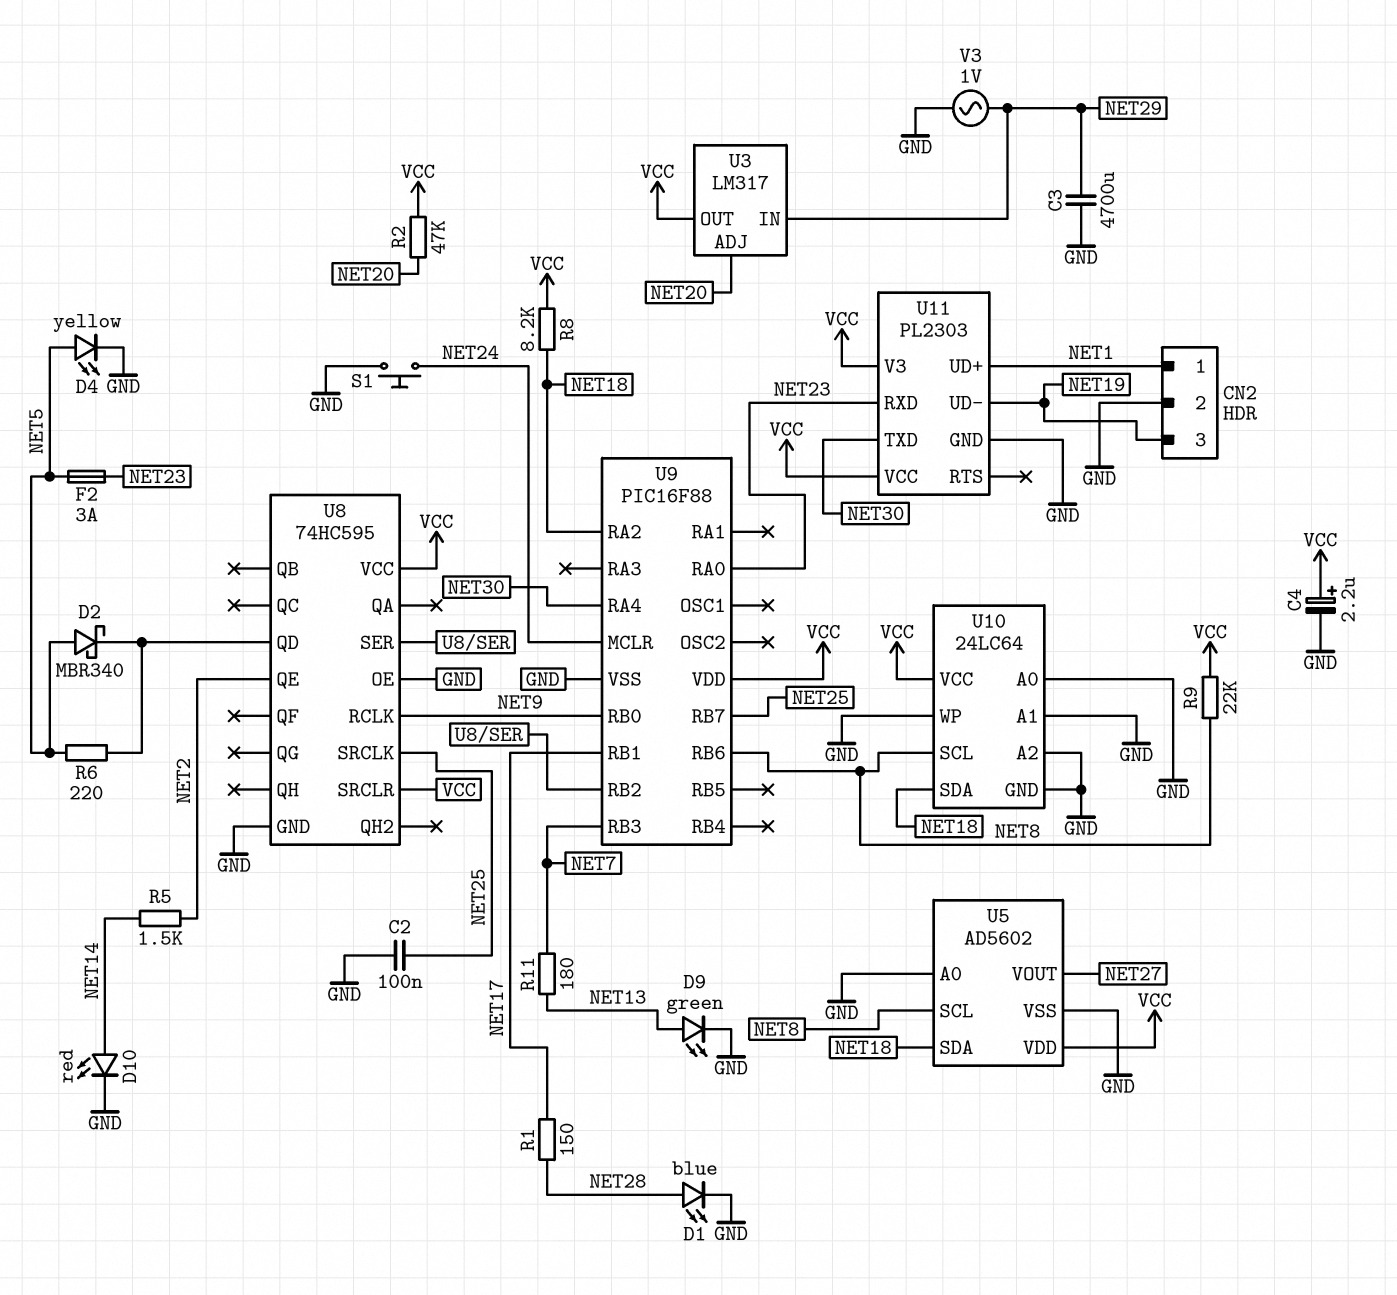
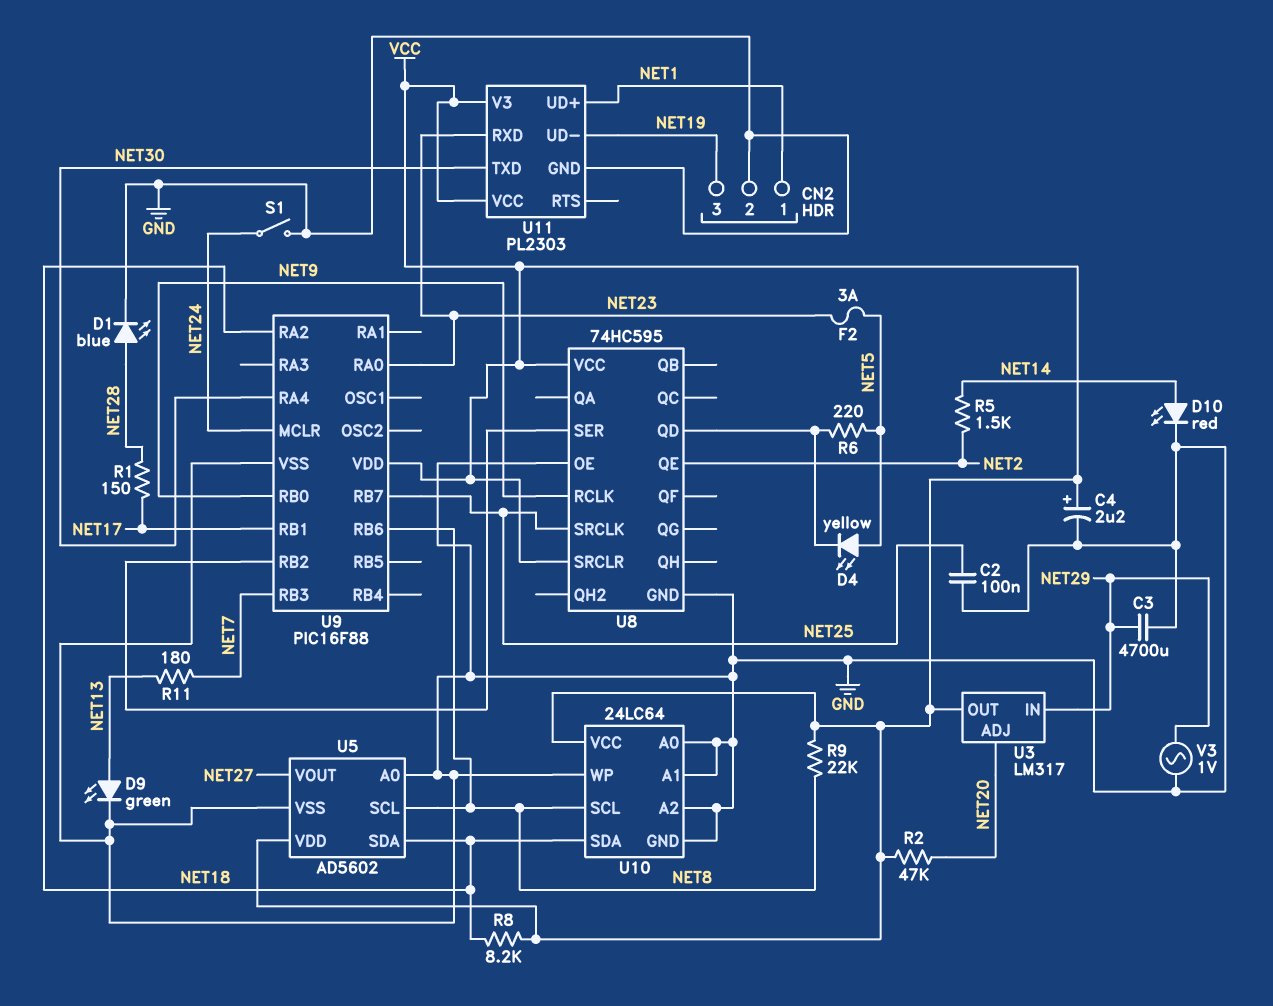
D2: schottky MBR340 (A NET5, K U8/QD) -> none
D4: LED yellow (A NET5, K GND) -> LED yellow (A NET5, K U8/QD)
S1: button (GND, NET24) -> switch (GND, NET24)

